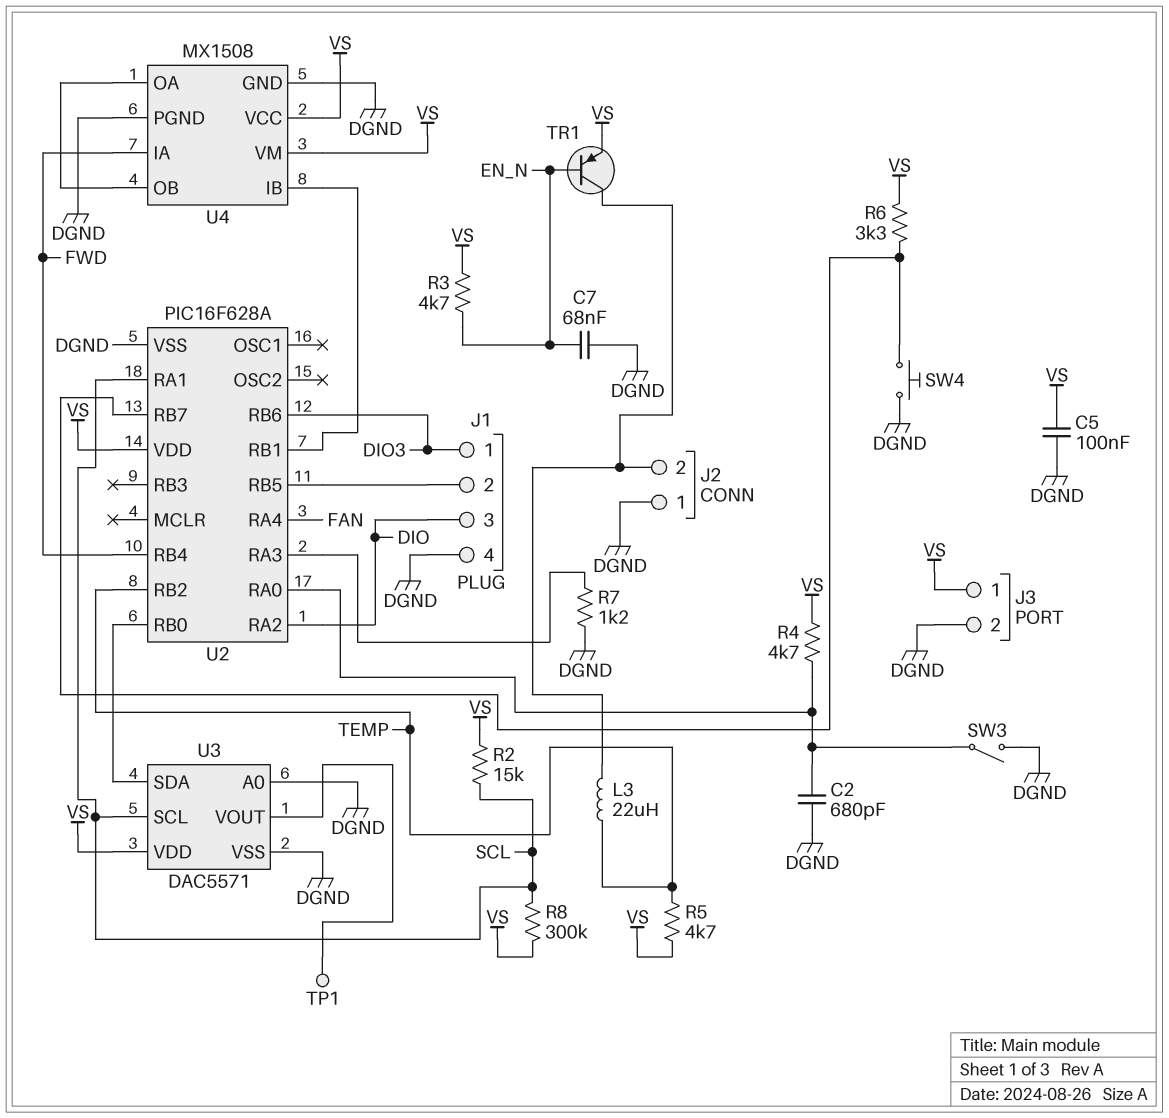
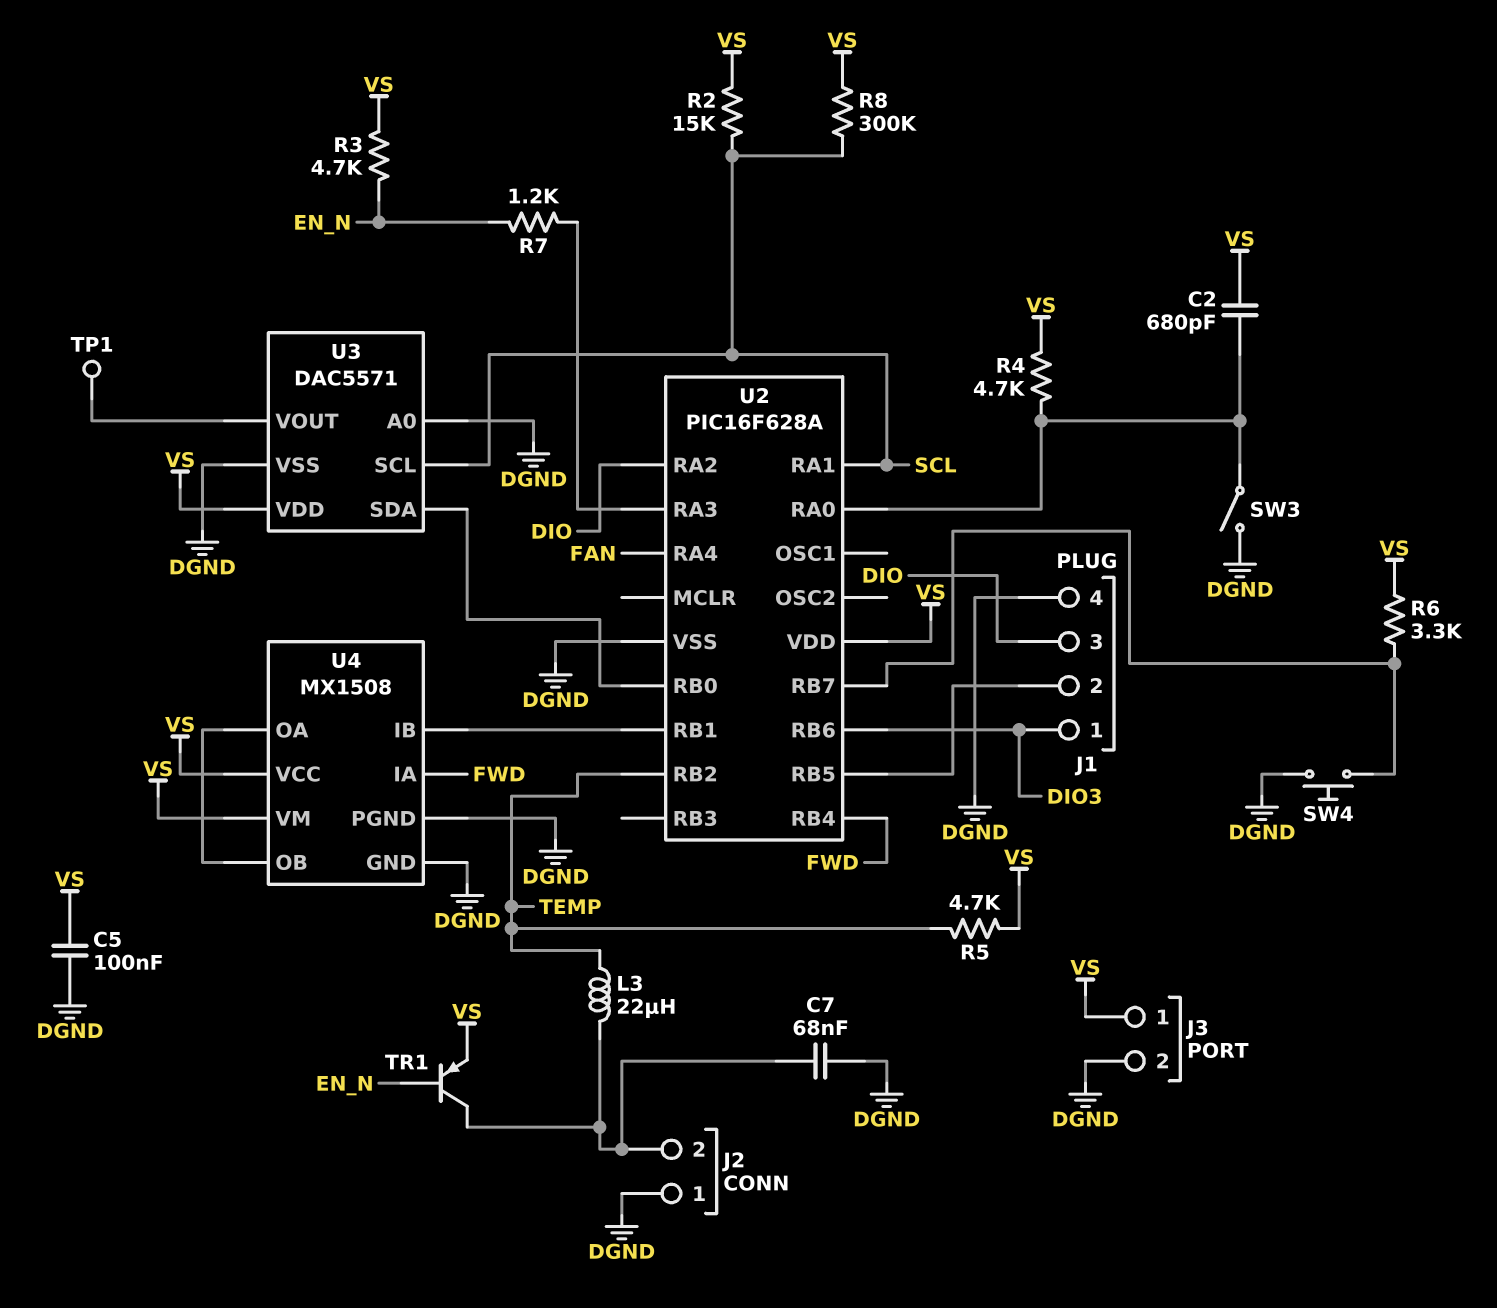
C2: 680pF (DGND, U2/RA0) -> 680pF (U2/RA0, VS)
C7: 68nF (DGND, EN_N) -> 68nF (DGND, J2/2)
R7: 1.2k (DGND, U2/RA3) -> 1.2k (EN_N, U2/RA3)

